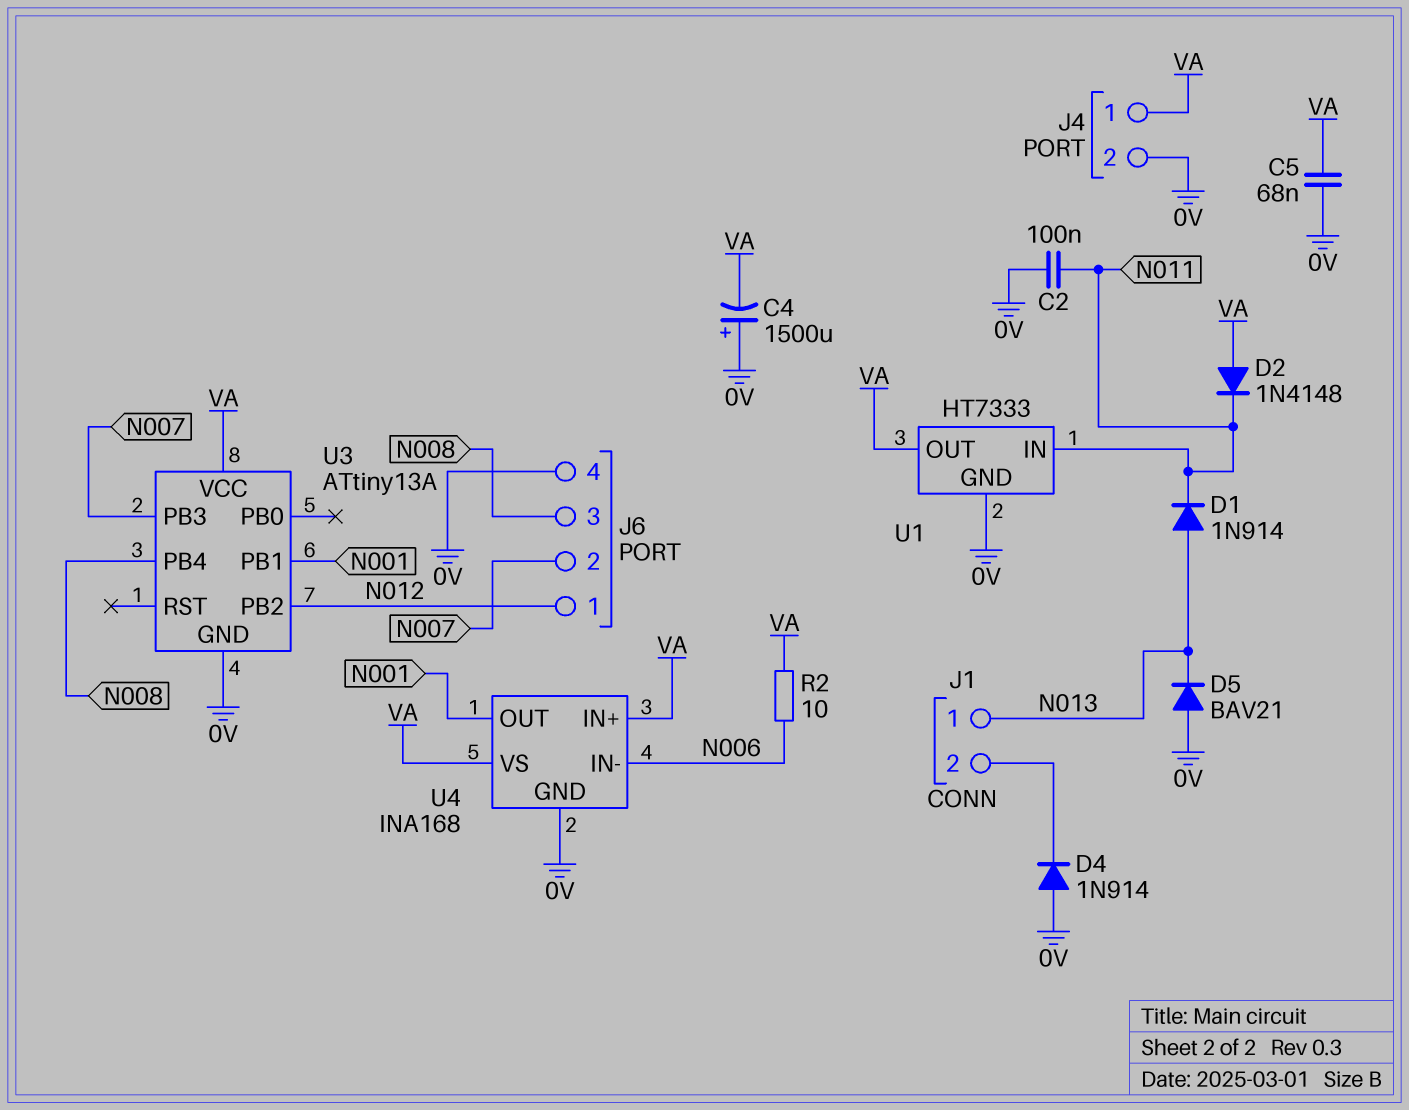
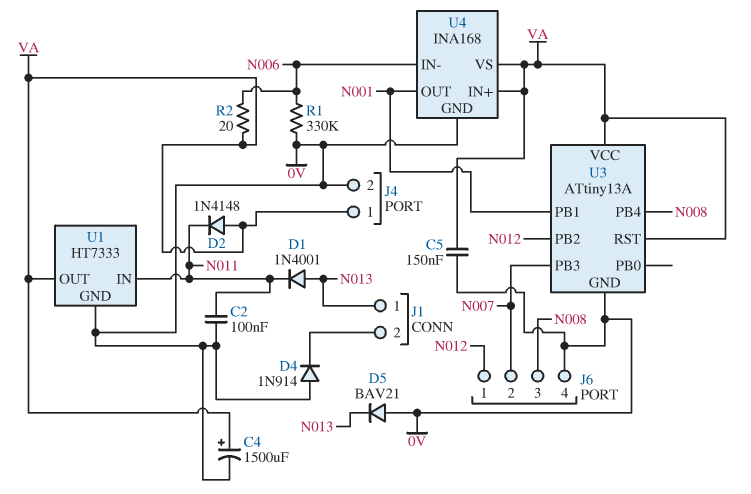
C4: 1500uF (plus 0V, minus VA) -> 1500uF (plus VA, minus 0V)
C5: 68nF (0V, VA) -> 150nF (0V, VA)
D1: diode 1N914 (A N013, K N011) -> diode 1N4001 (A N013, K N011)
R1: none -> 330k (0V, N006)
R2: 10 (N006, VA) -> 20 (N006, VA)
U3 pin RST: none -> VA

